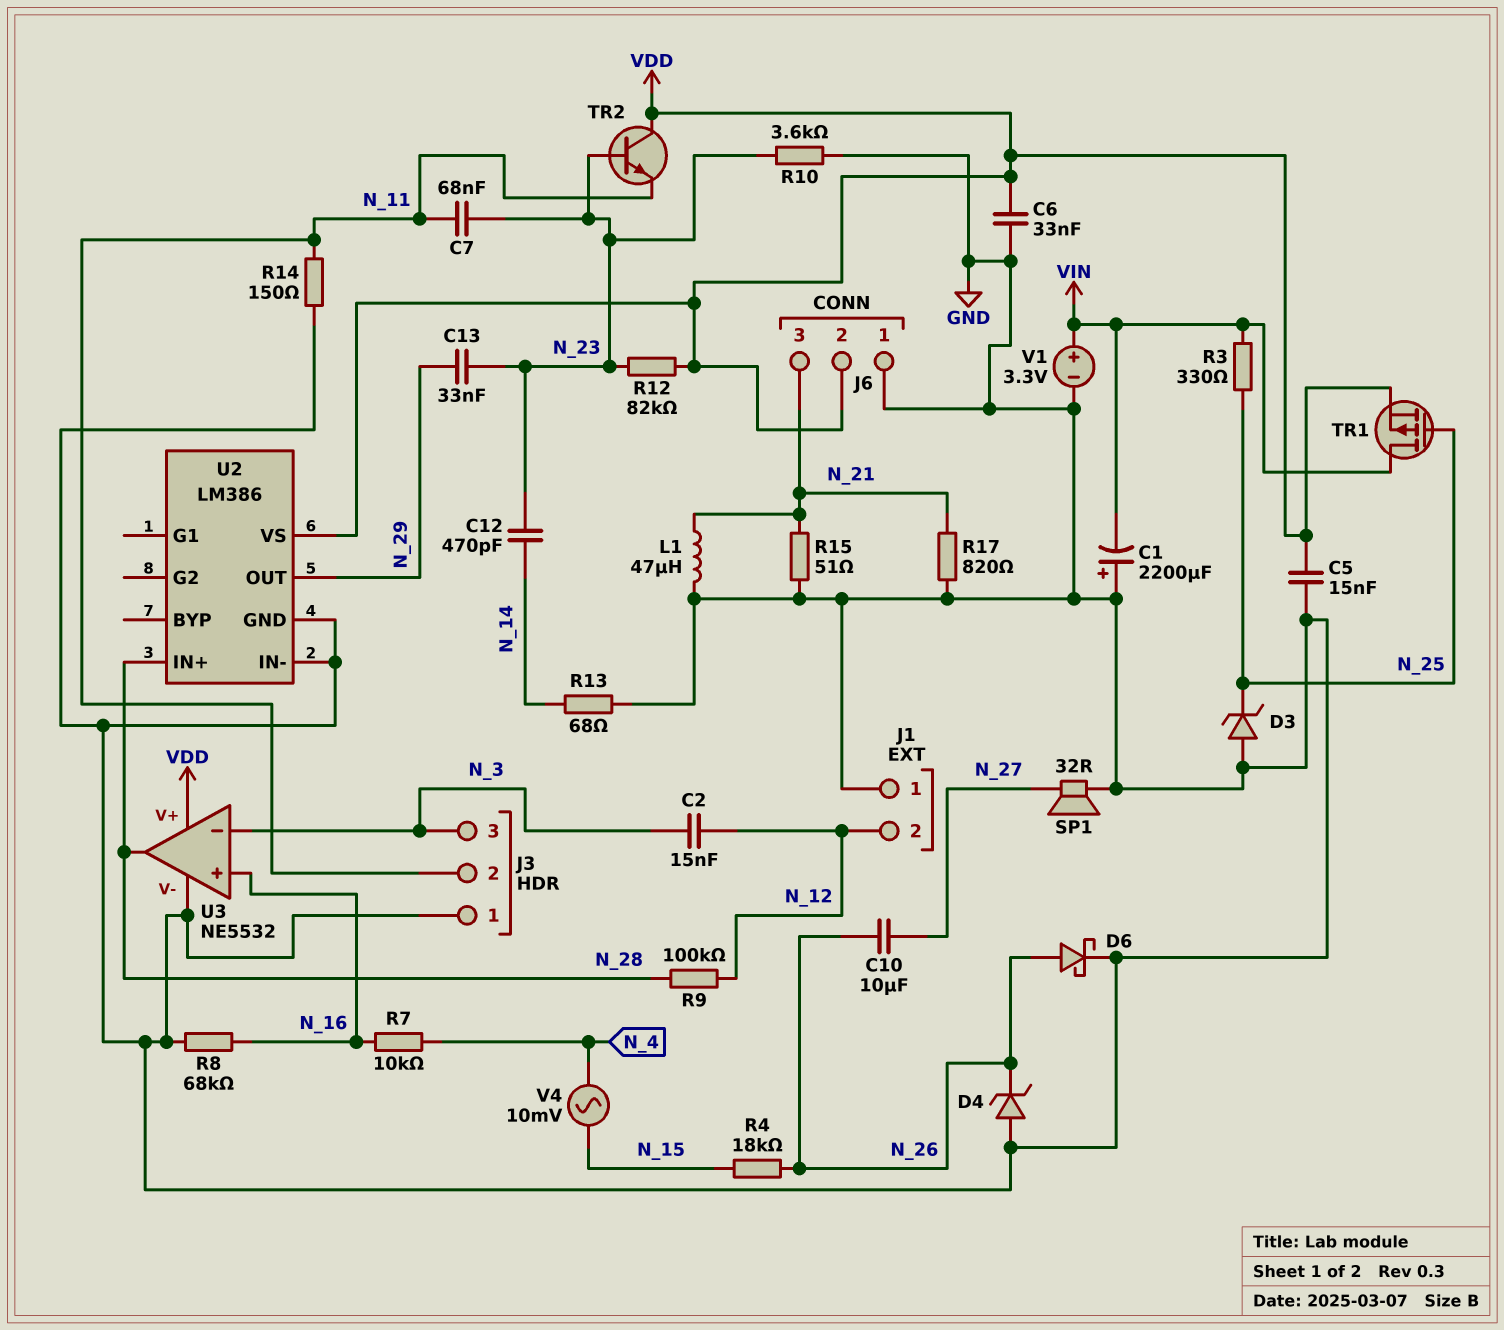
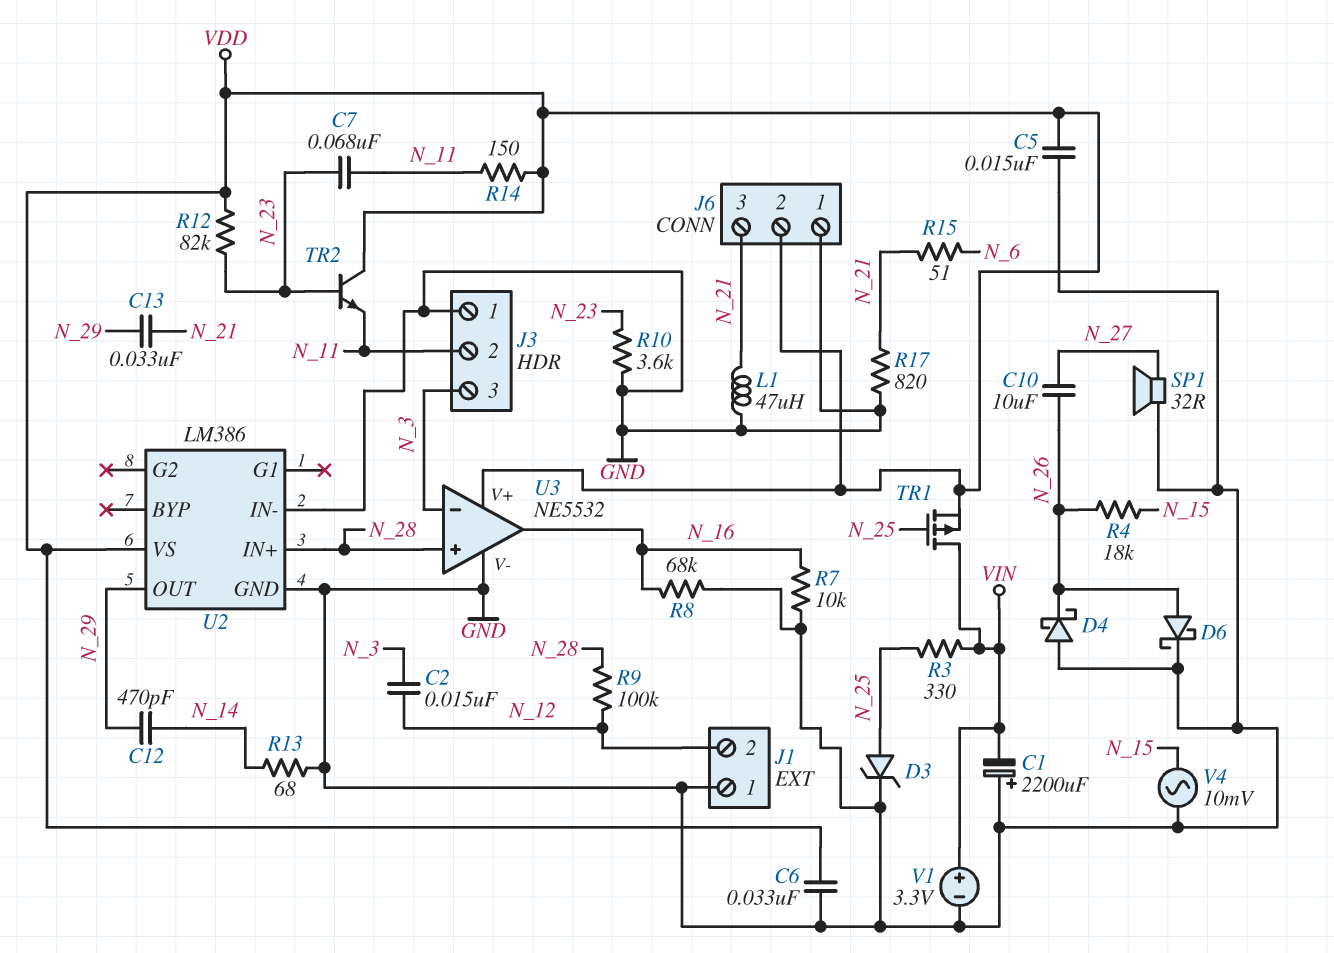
C12: 470pF (N_14, N_23) -> 470pF (N_14, N_29)
C13: 33nF (N_23, N_29) -> 33nF (N_21, N_29)
D3: zener (A GND, K N_25) -> zener (A N_25, K GND)
D4: zener (A GND, K N_26) -> schottky (A GND, K N_26)
R7: 10k (N_4, N_16) -> 10k (GND, N_16)
R14: 150 (GND, N_11) -> 150 (N_11, VDD)
R15: 51 (GND, N_21) -> 51 (N_6, N_21)
U3 pin in+: N_16 -> N_28
U3 pin out: N_28 -> N_16
V4: AC 10mV (N_4, N_15) -> AC 10mV (GND, N_15)

